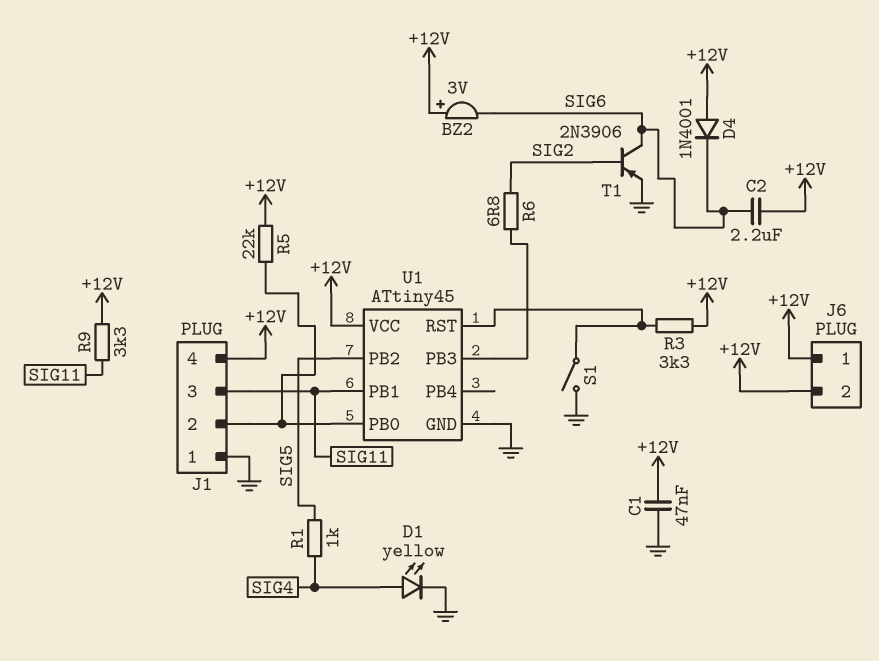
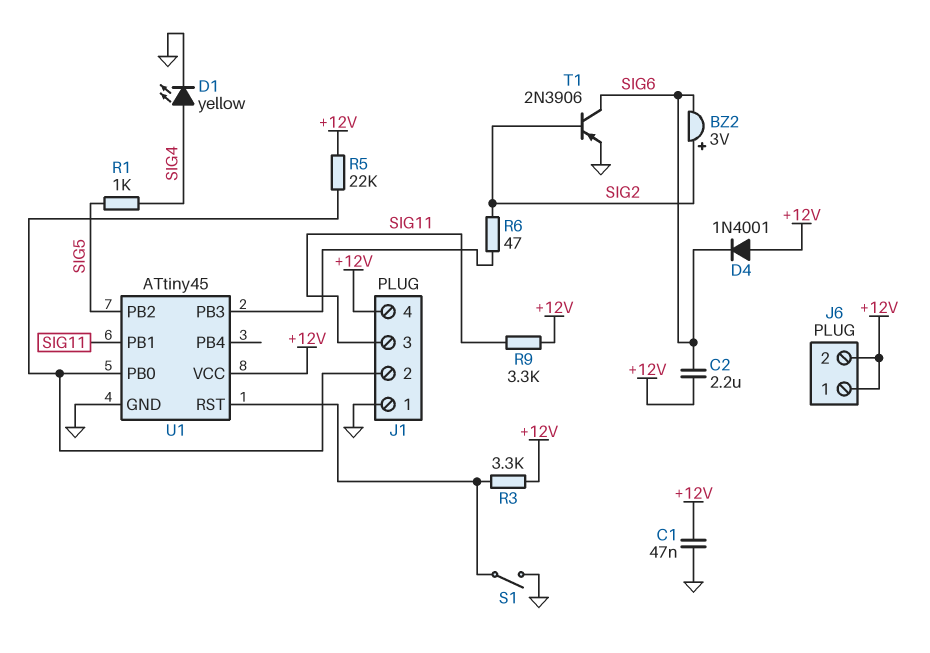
BZ2: buzzer 3V (plus +12V, minus SIG6) -> buzzer 3V (plus SIG2, minus SIG6)
R6: 6.8 (SIG2, U1/PB3) -> 47 (SIG2, U1/PB3)

